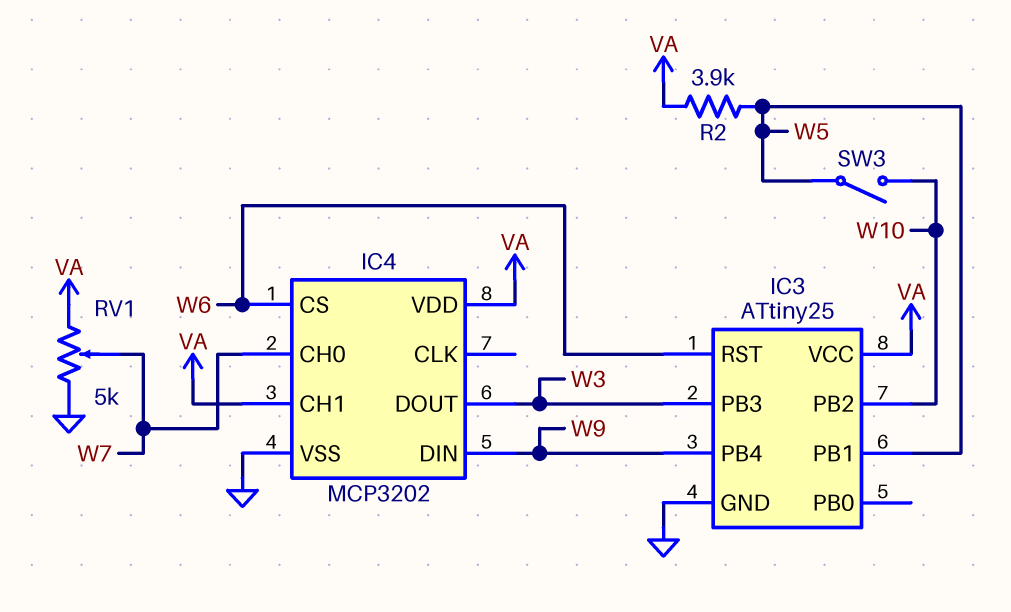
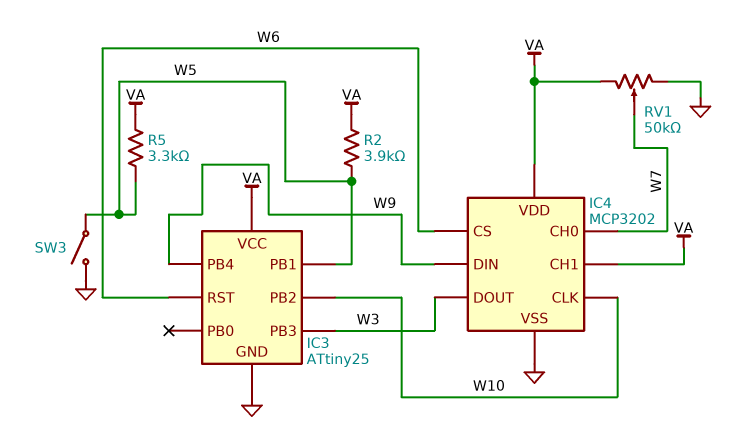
IC4 pin CLK: none -> W10
R5: none -> 3.3k (VA, W5)
RV1: 5k (GND, VA, wiper W7) -> 50k (GND, VA, wiper W7)
SW3: switch (W5, W10) -> switch (GND, W5)

